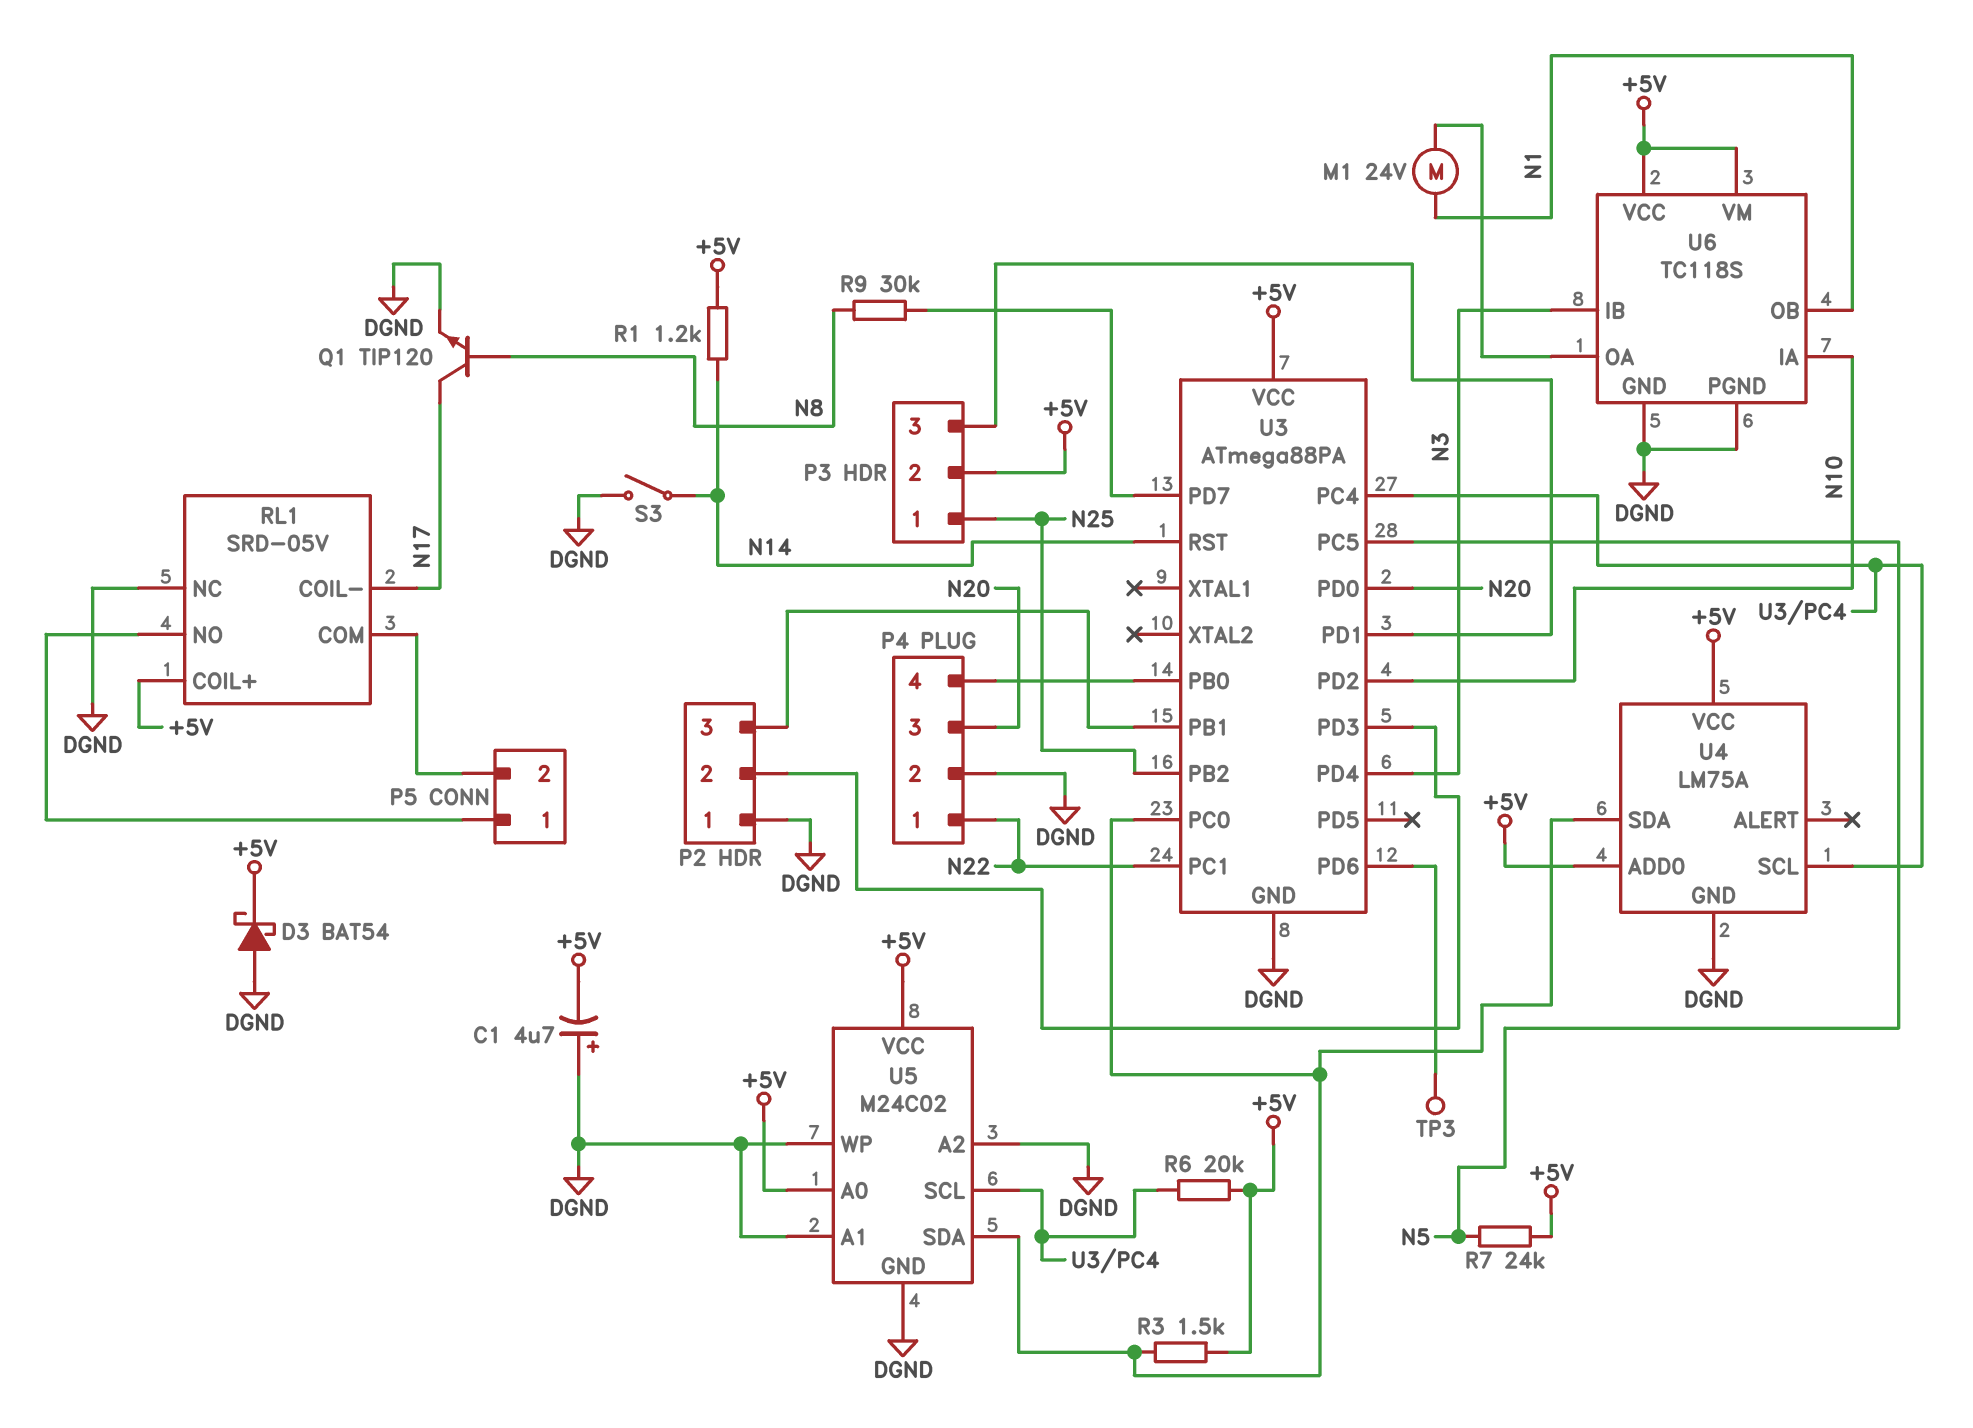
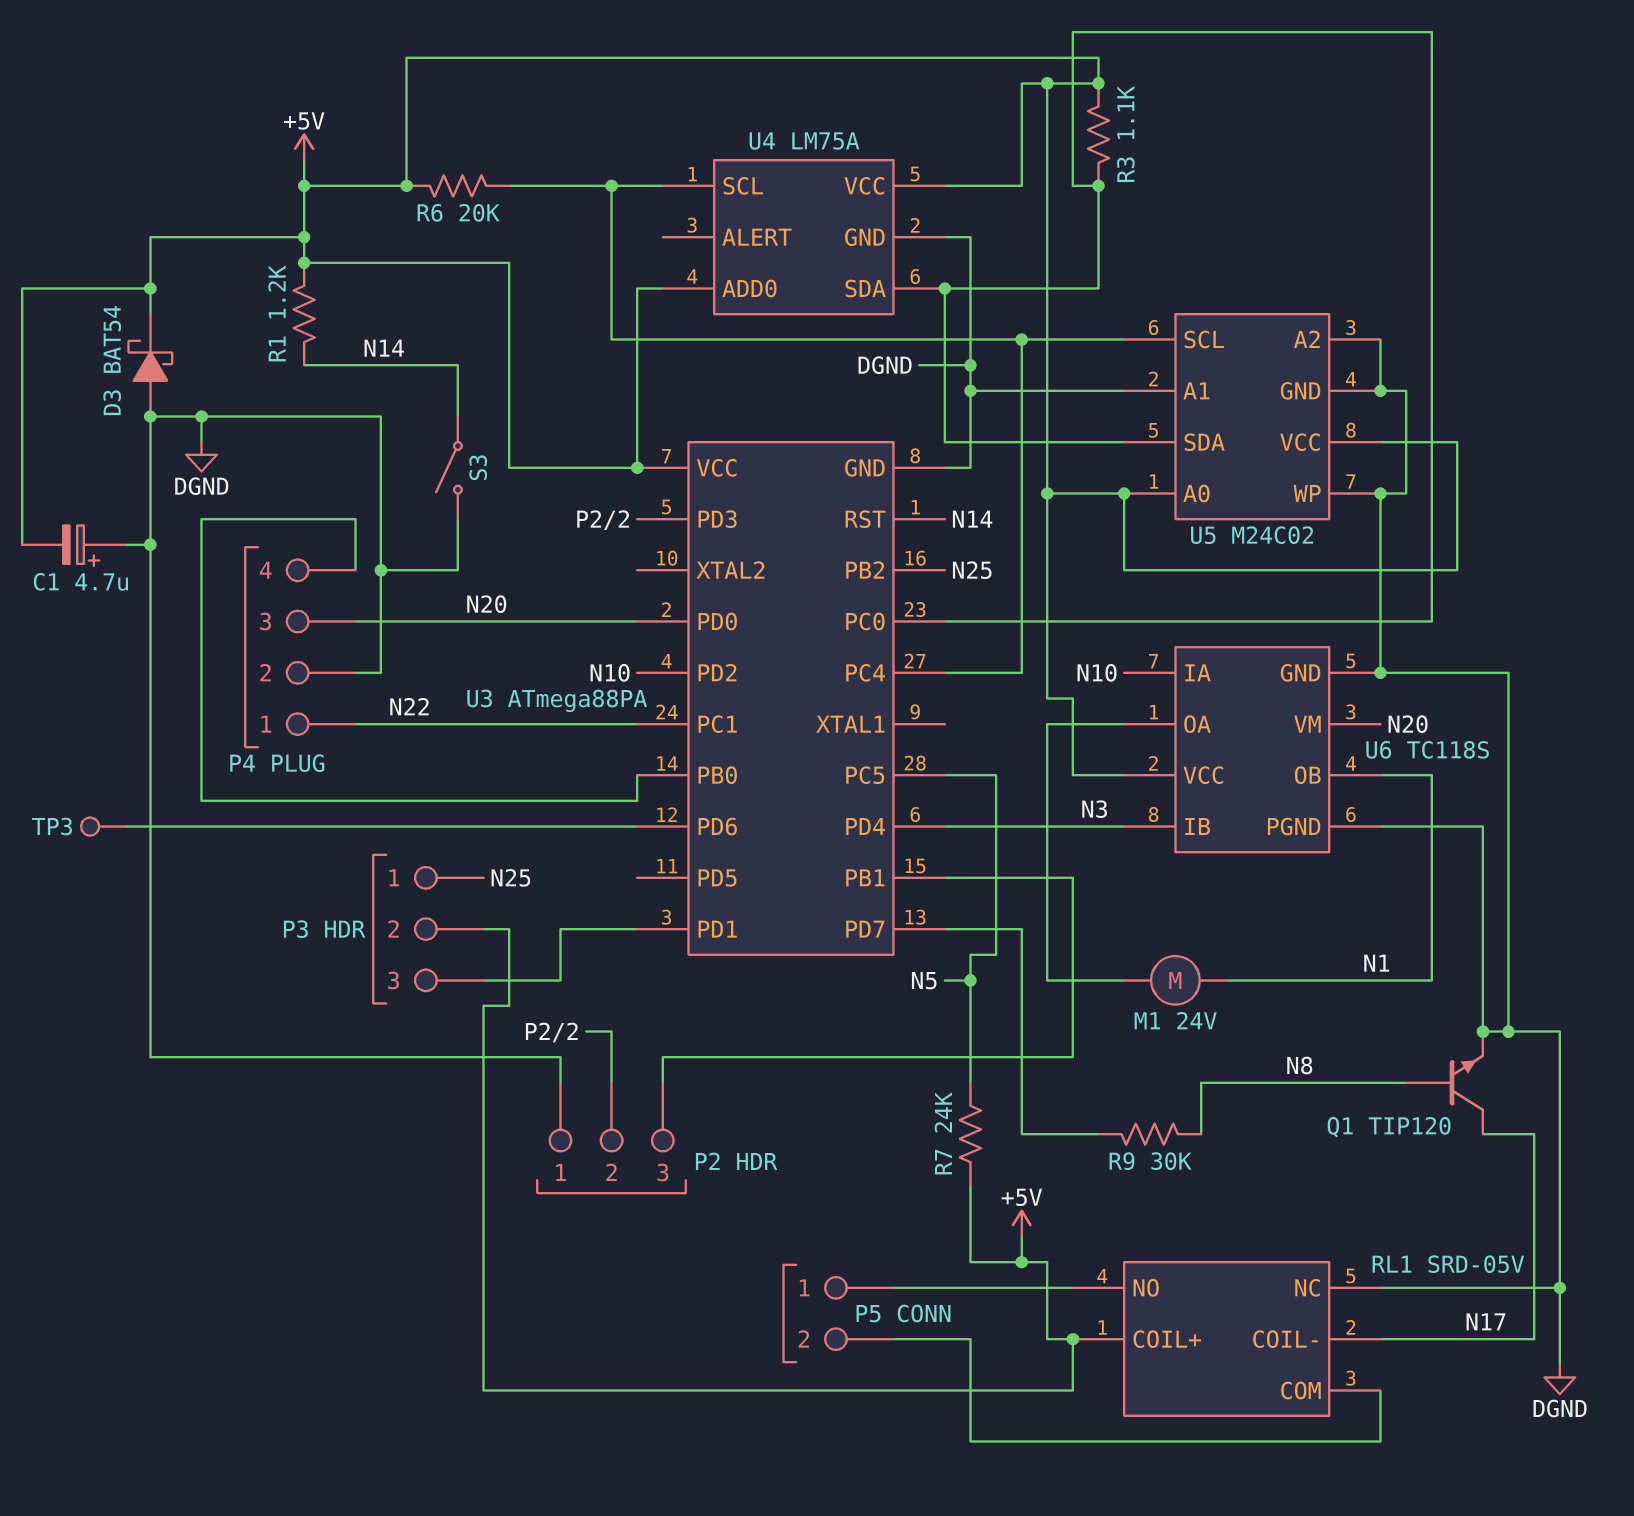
R3: 1.5k (+5V, U3/PC0) -> 1.1k (+5V, U3/PC0)
U6 pin VM: +5V -> N20

